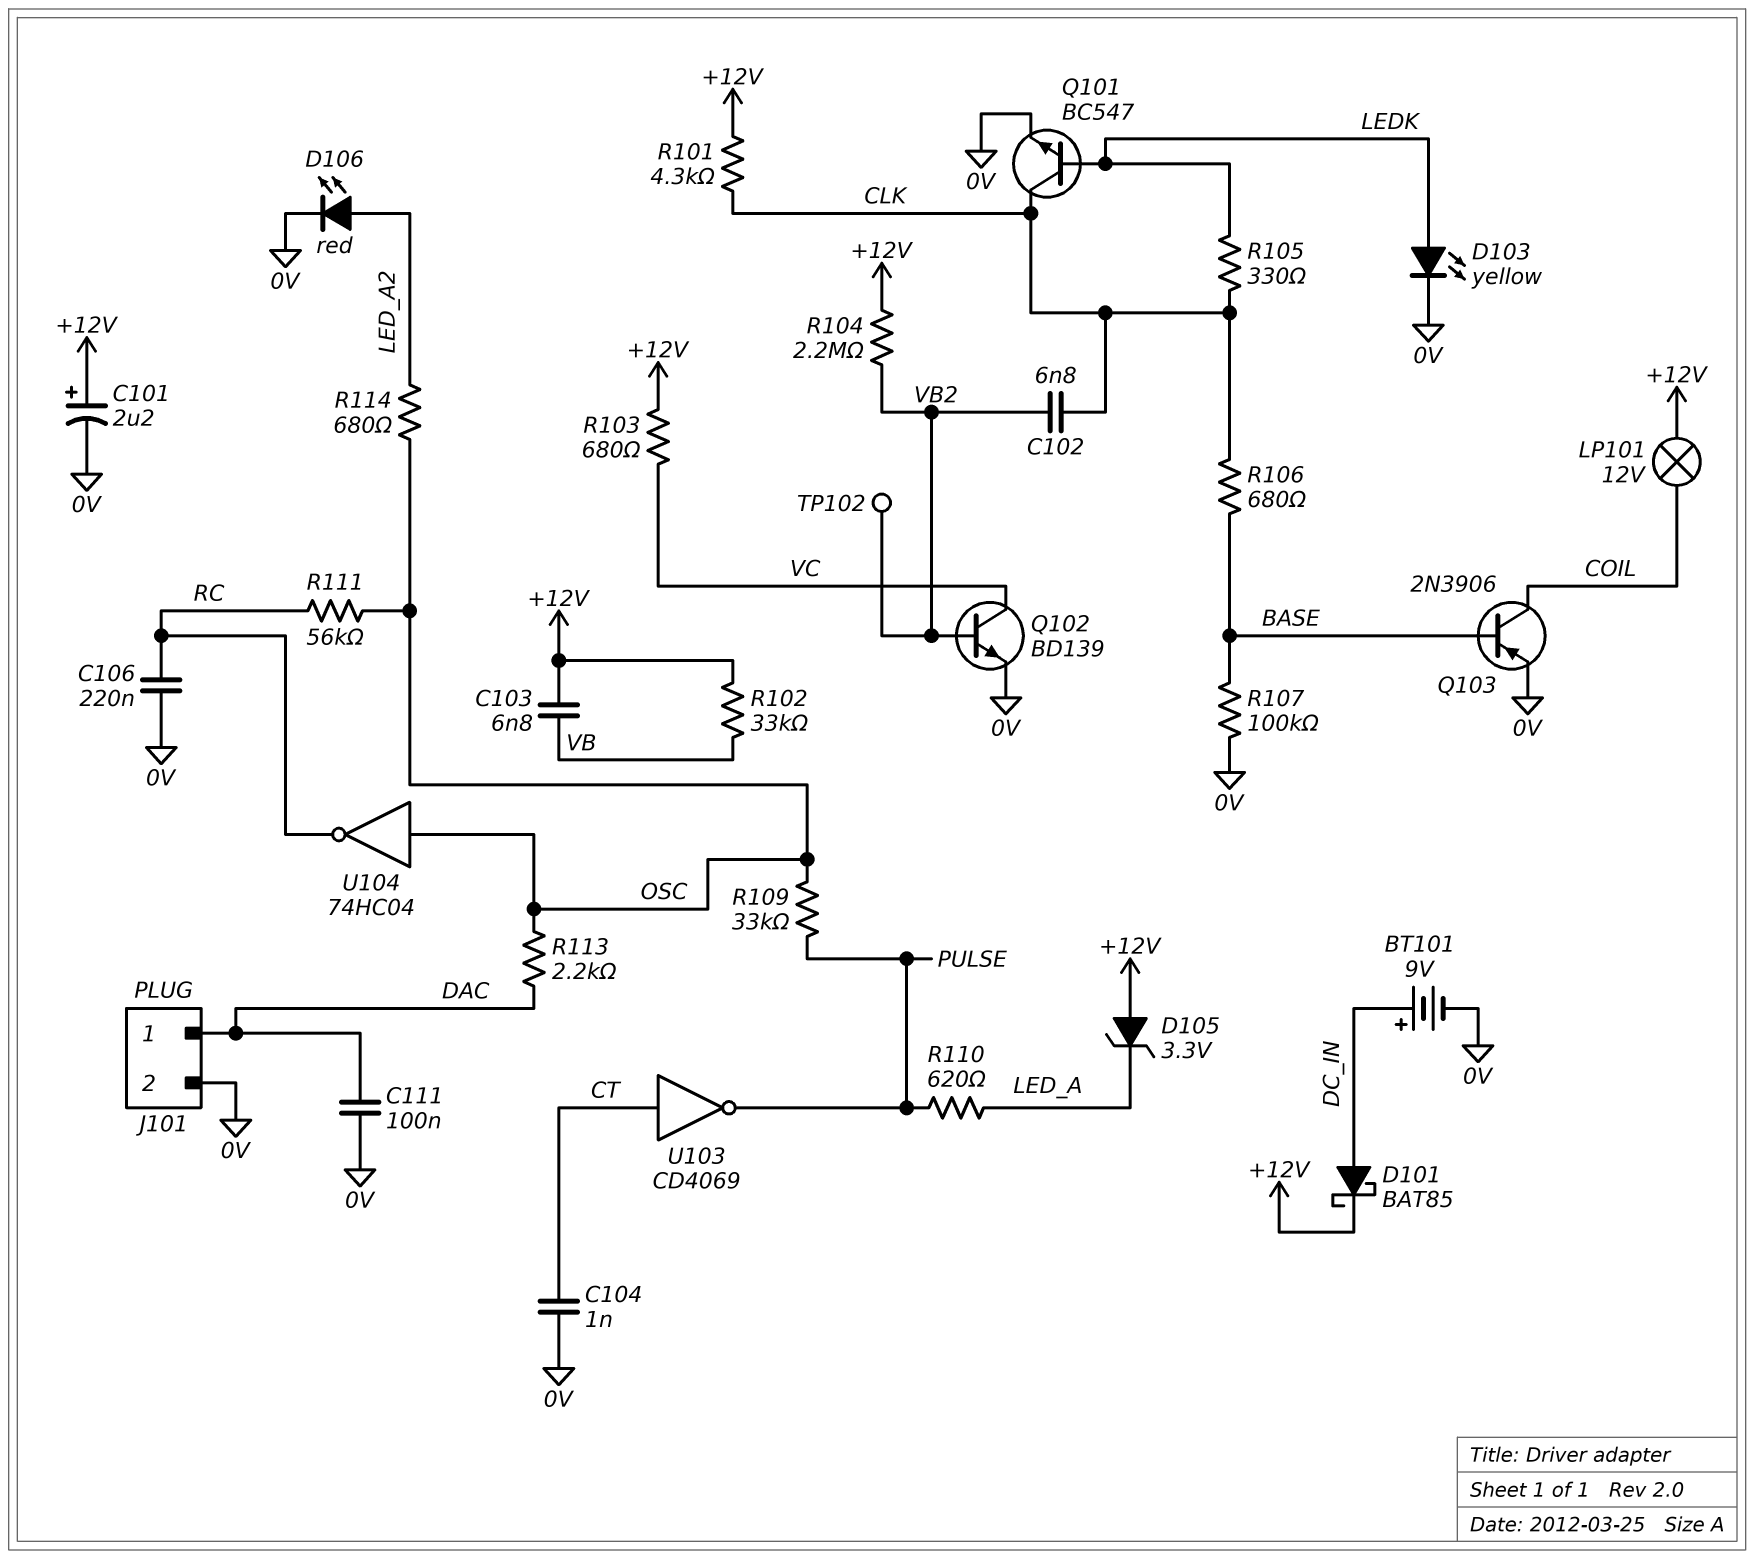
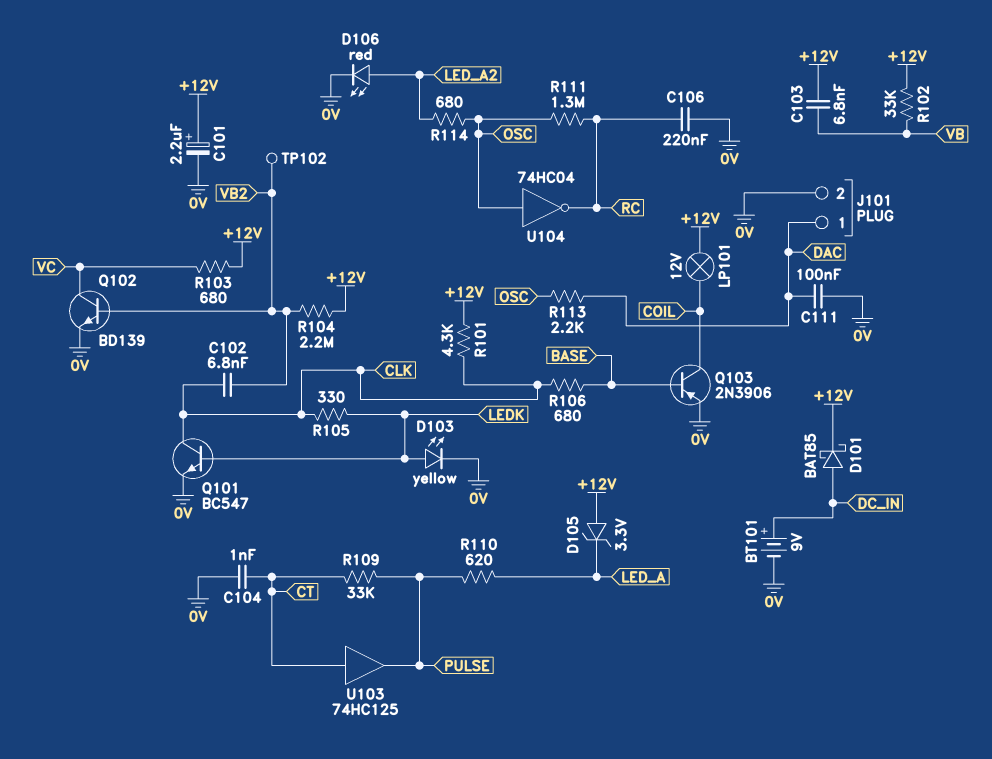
R107: 100k (0V, BASE) -> none
R109: 33k (OSC, PULSE) -> 33k (CT, PULSE)
R111: 56k (OSC, RC) -> 1.3M (OSC, RC)
U103: NOT CD4069 (in CT, out PULSE) -> buffer 74HC125 (in CT, out PULSE)

